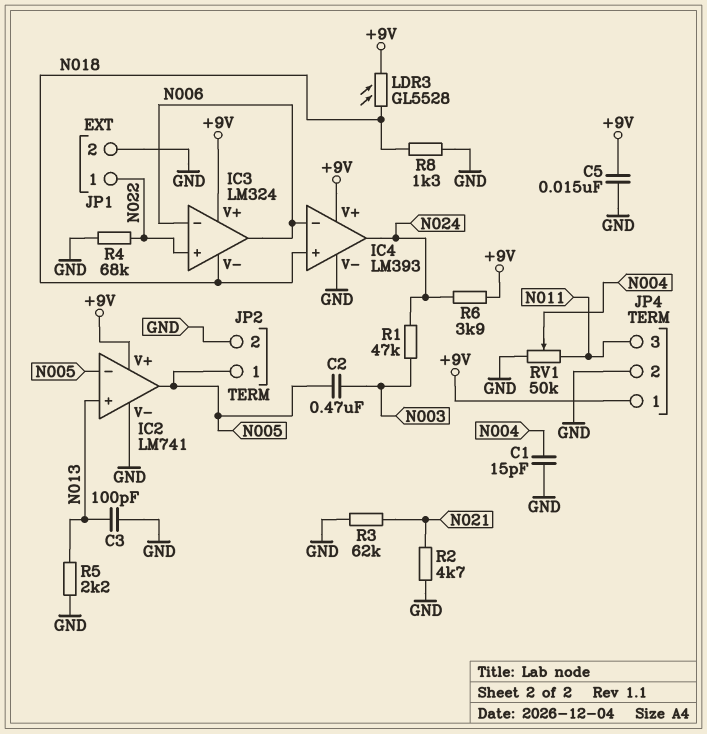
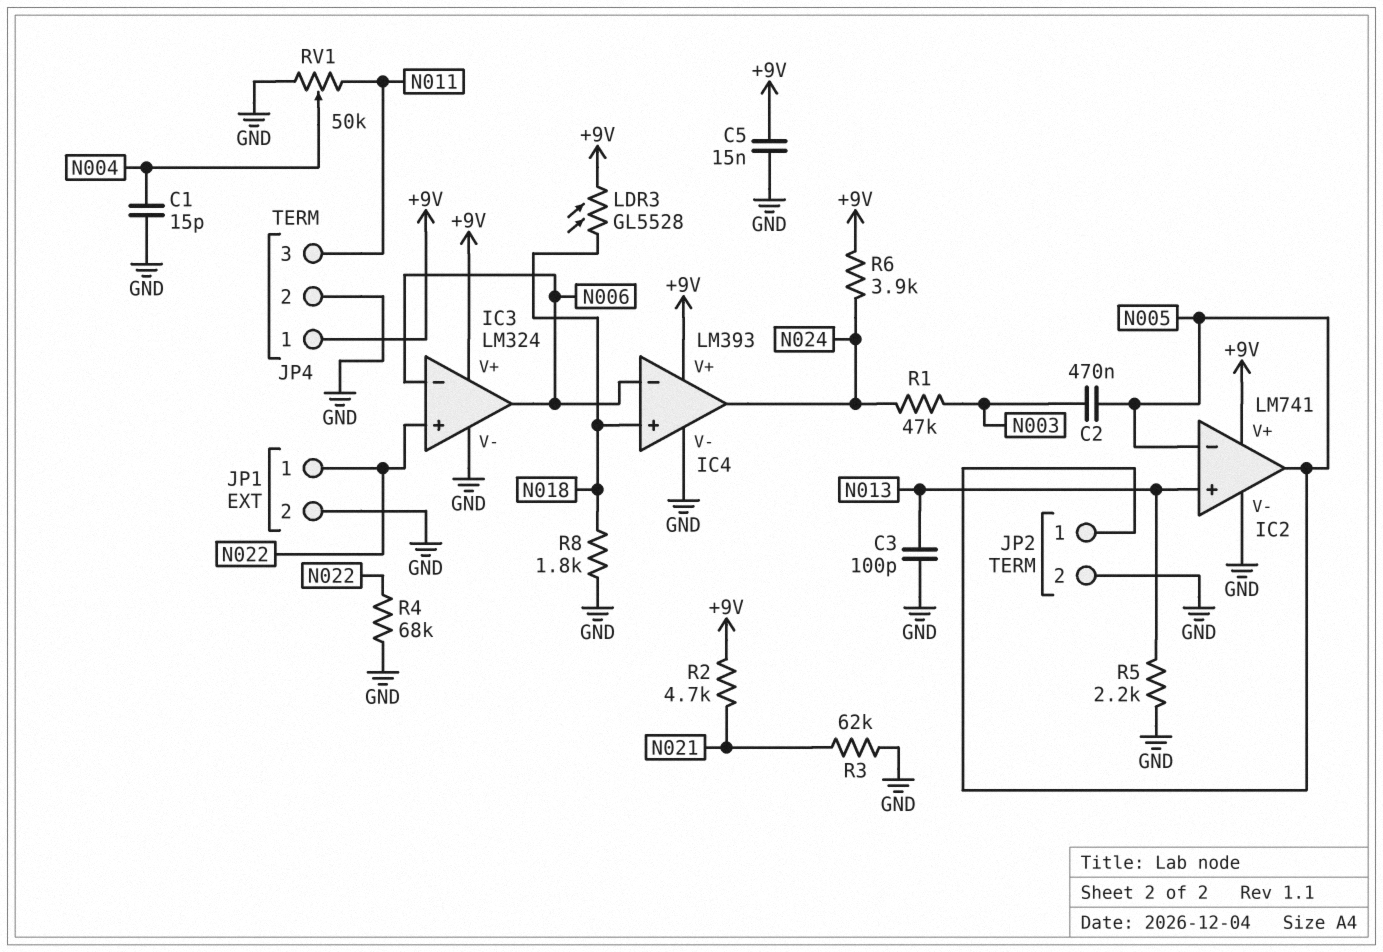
IC3 pin V-: N018 -> GND
R2: 4.7k (GND, N021) -> 4.7k (+9V, N021)
R8: 1.3k (GND, N018) -> 1.8k (GND, N018)

